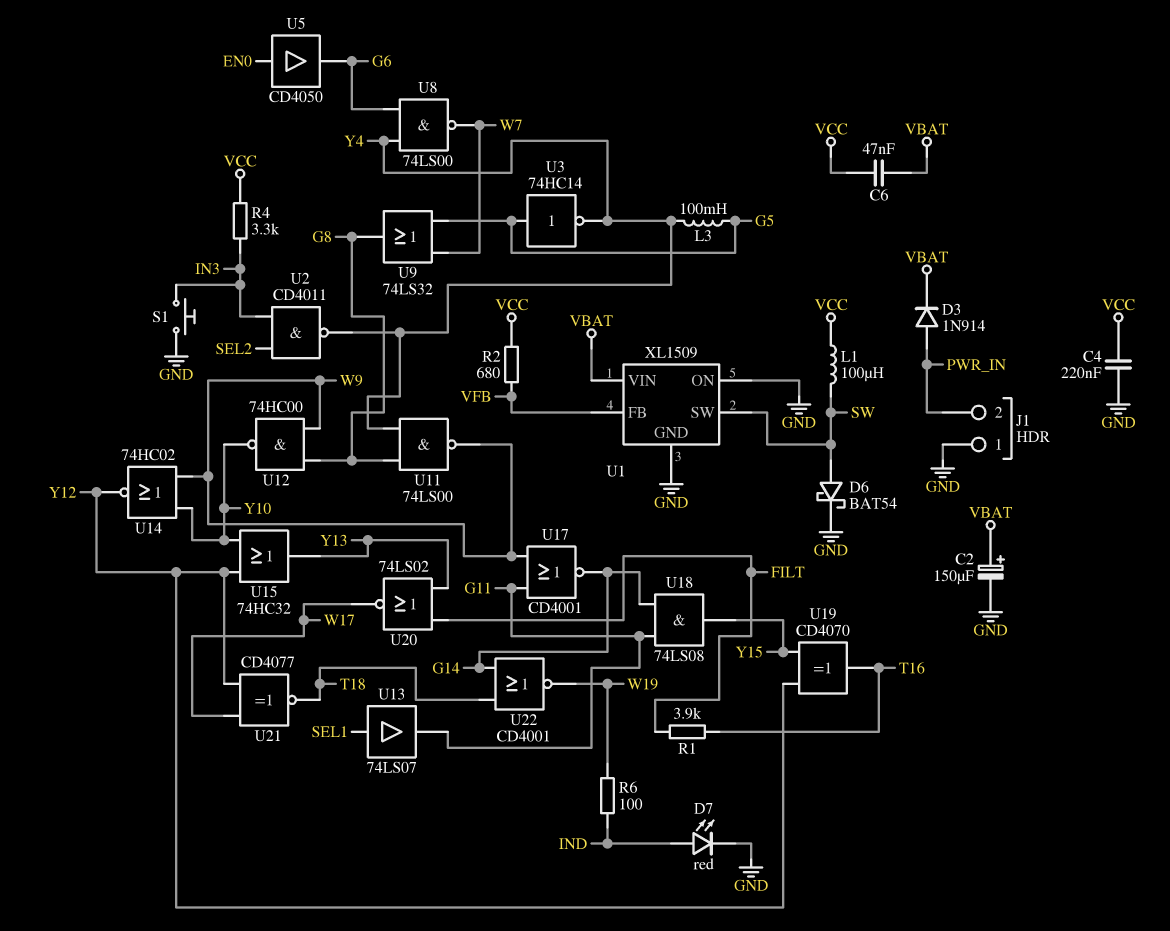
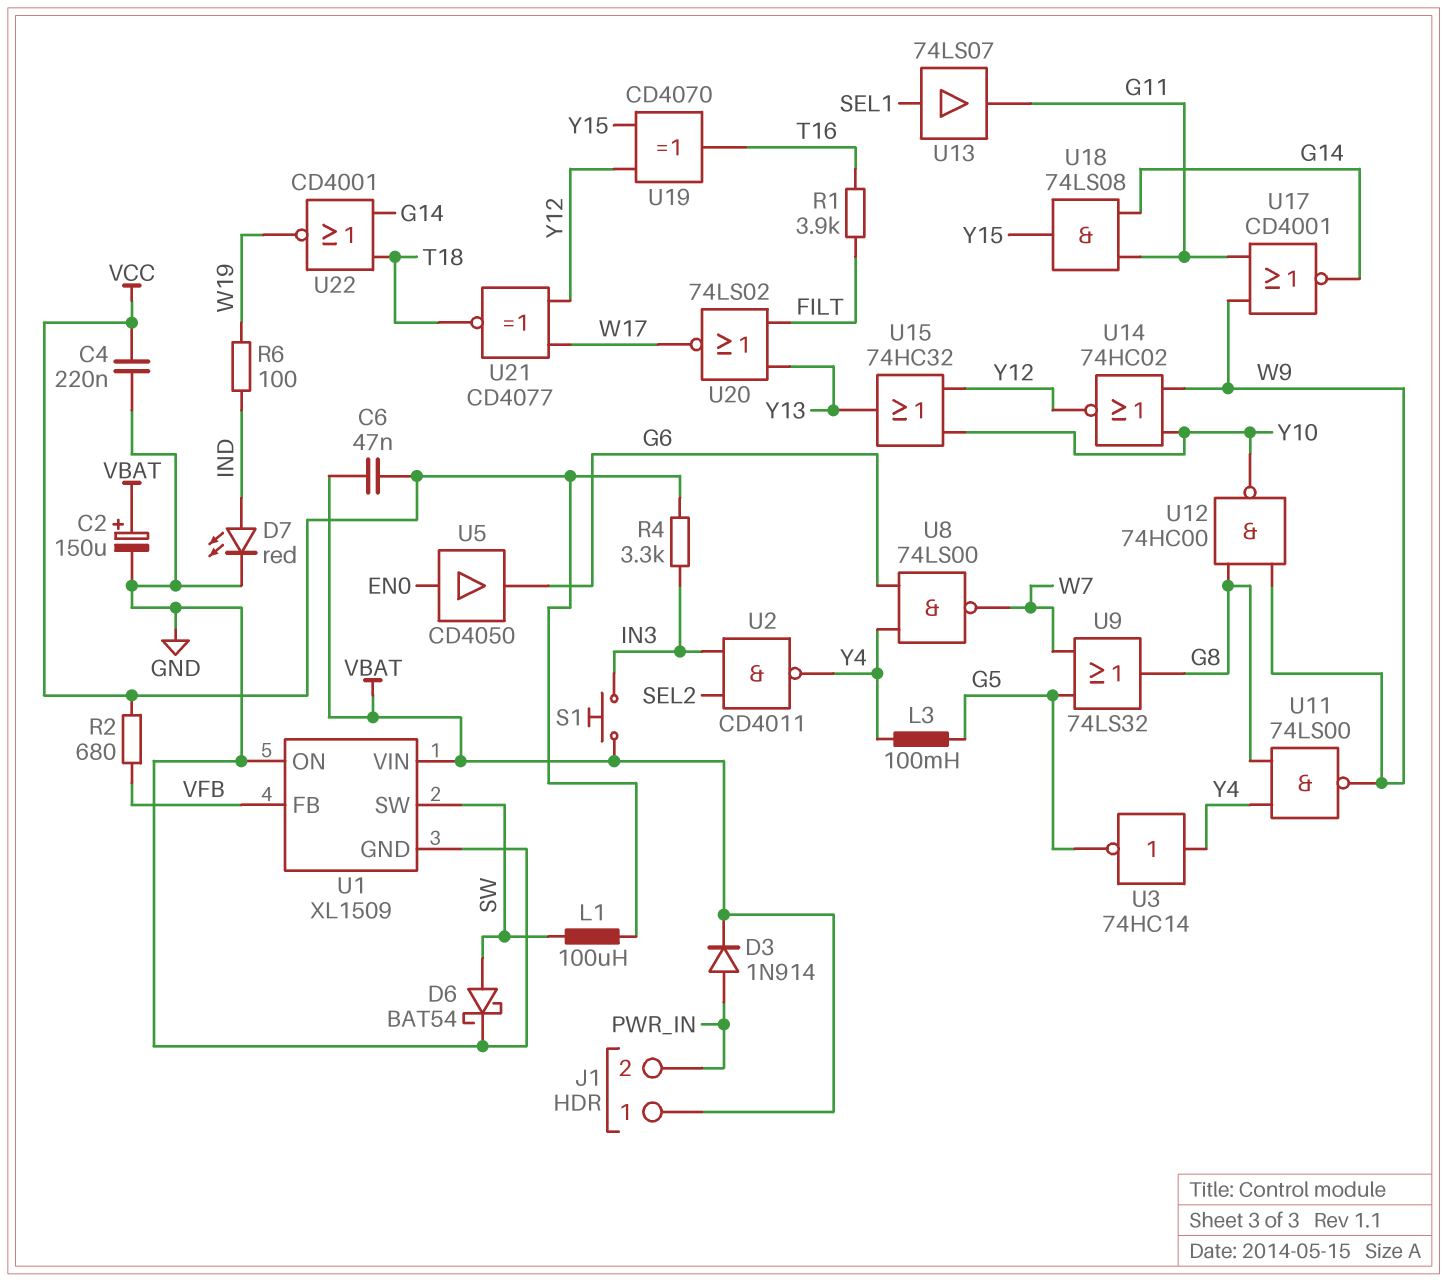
J1 pin 1: GND -> VBAT
S1: button (GND, IN3) -> button (IN3, VBAT)
U3: NOT 74HC14 (in G5, out Y4) -> NOT 74HC14 (in Y4, out G5)

